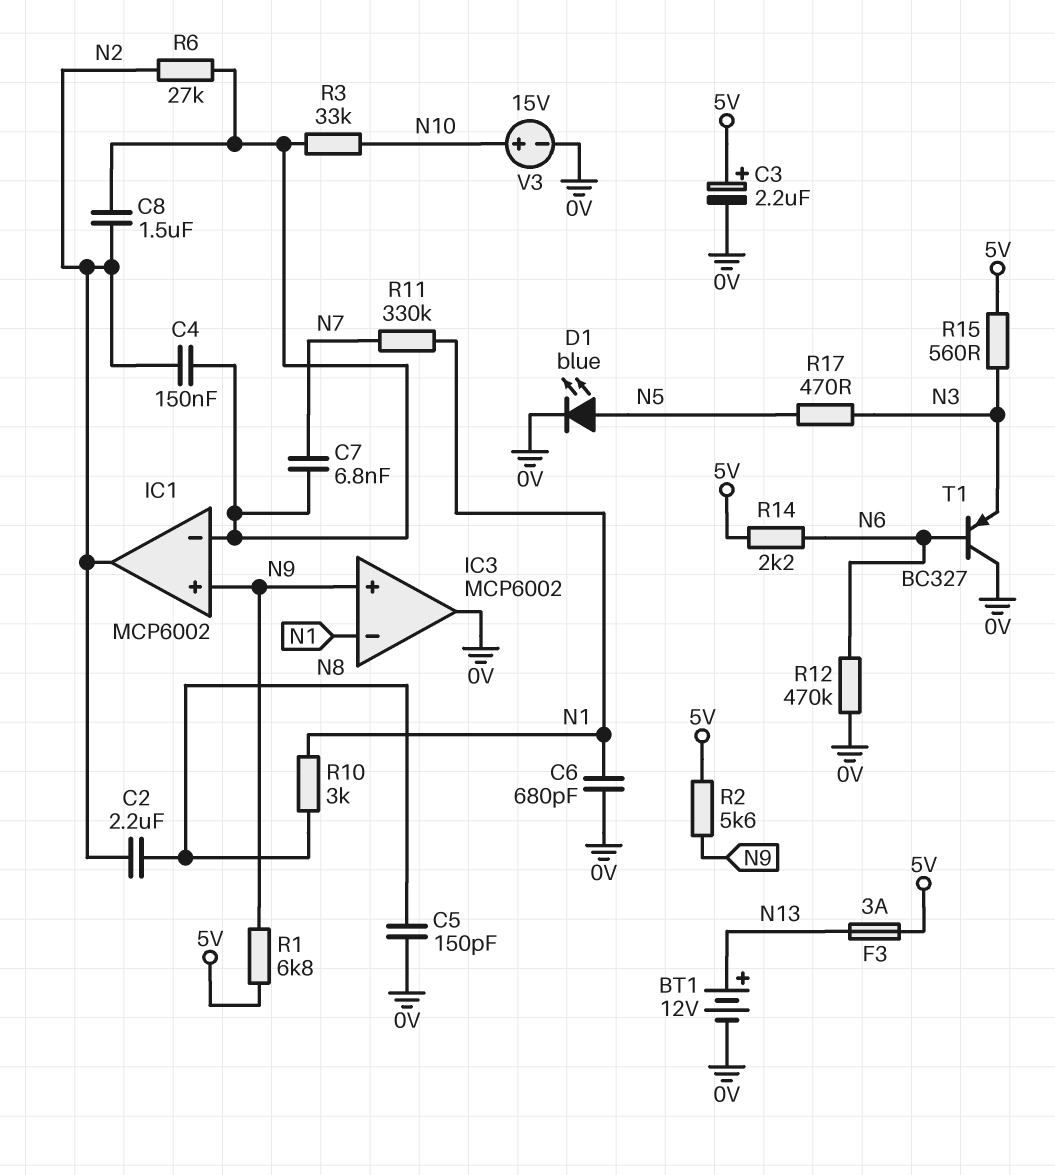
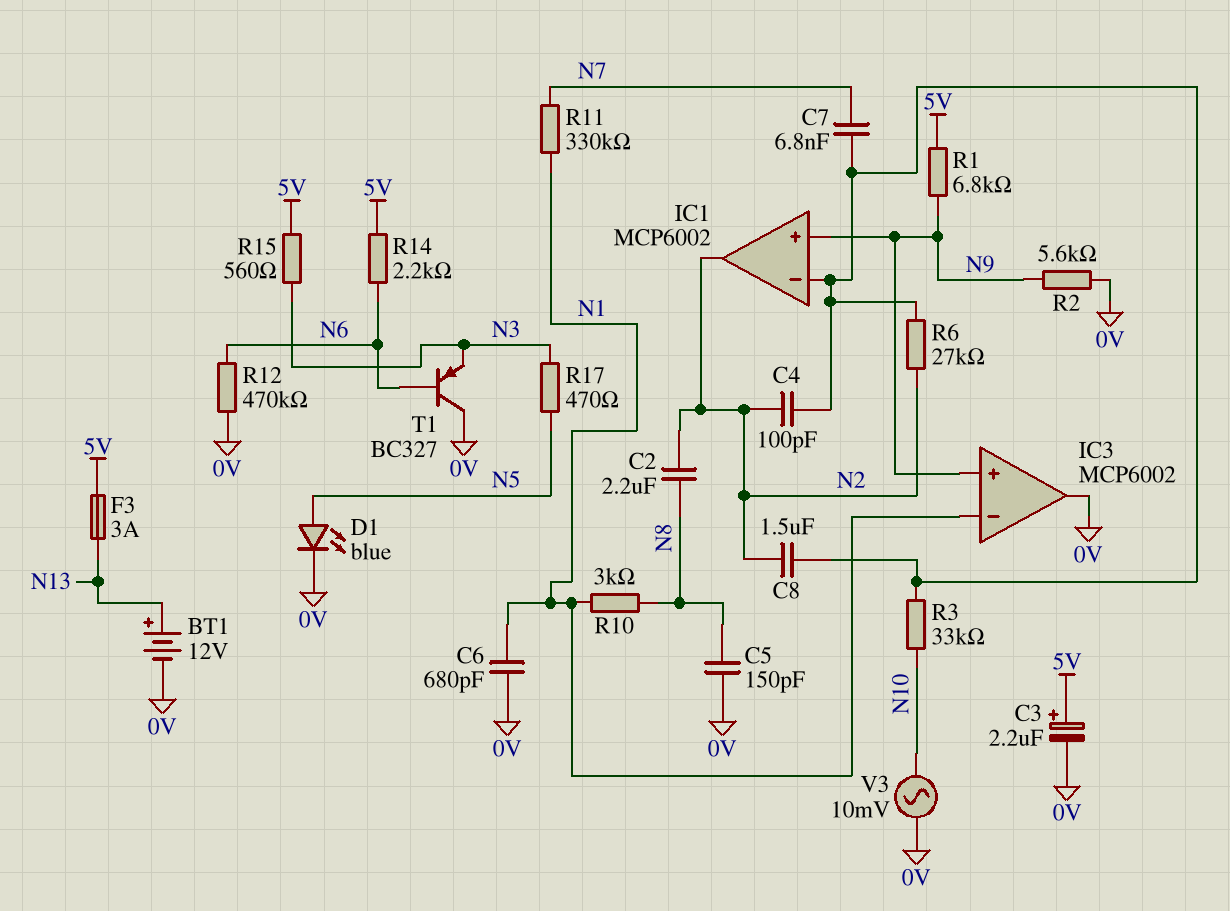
C4: 150nF (IC1/in-, N2) -> 100pF (IC1/in-, N2)
R2: 5.6k (5V, N9) -> 5.6k (0V, N9)
V3: 15V (plus N10, minus 0V) -> AC 10mV (0V, N10)

